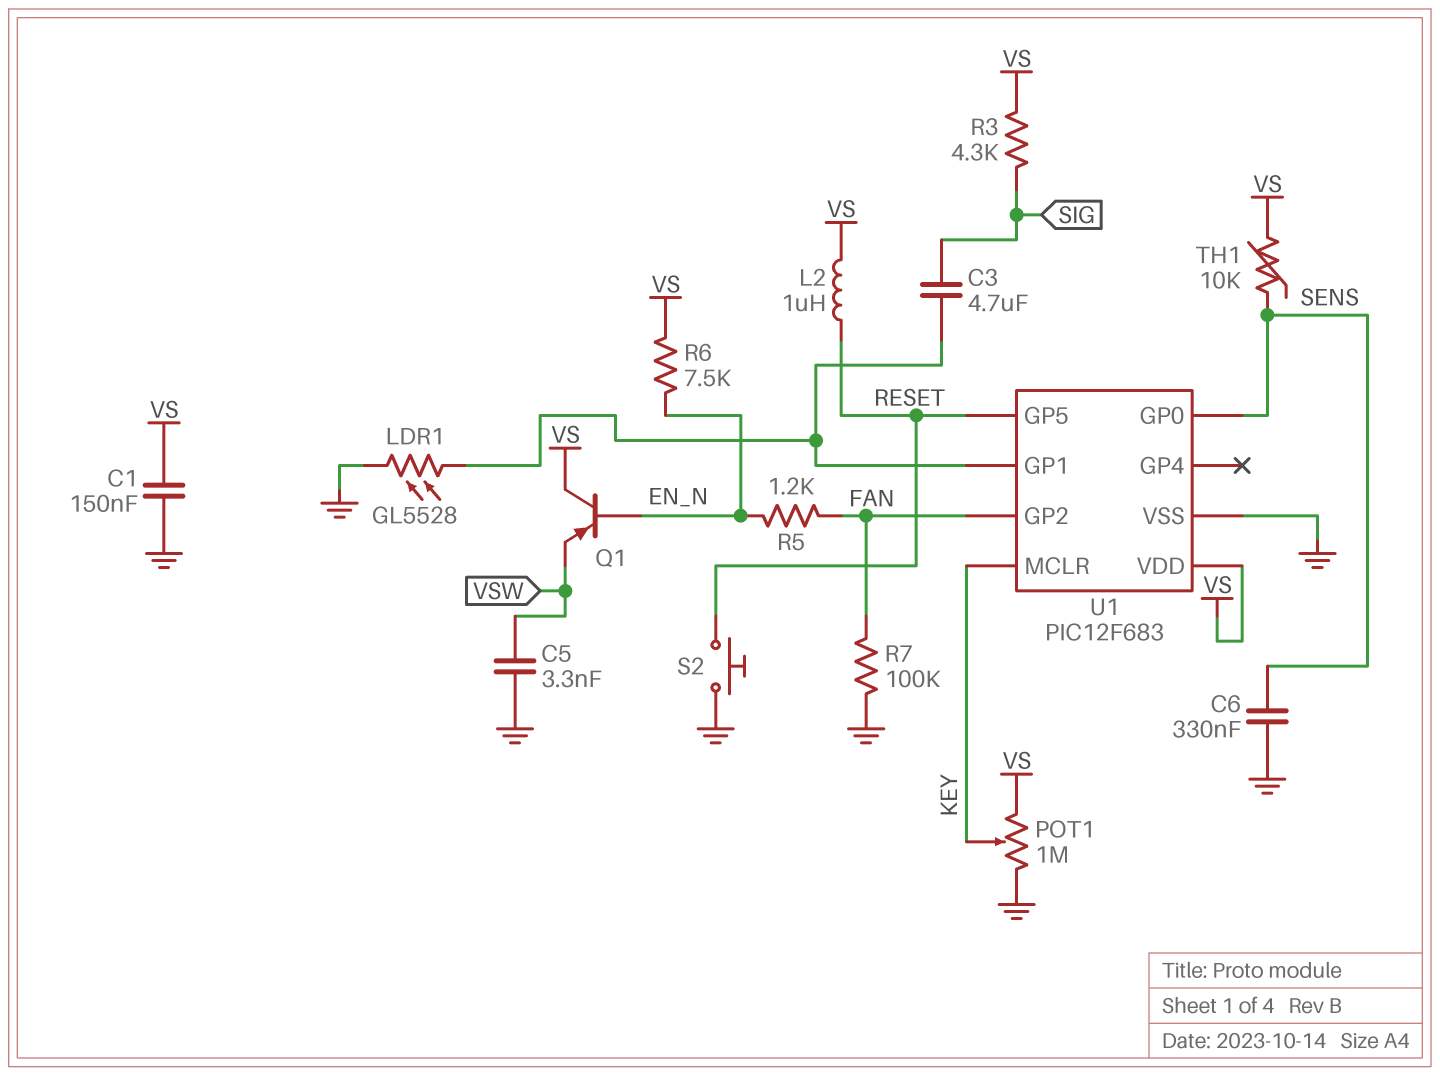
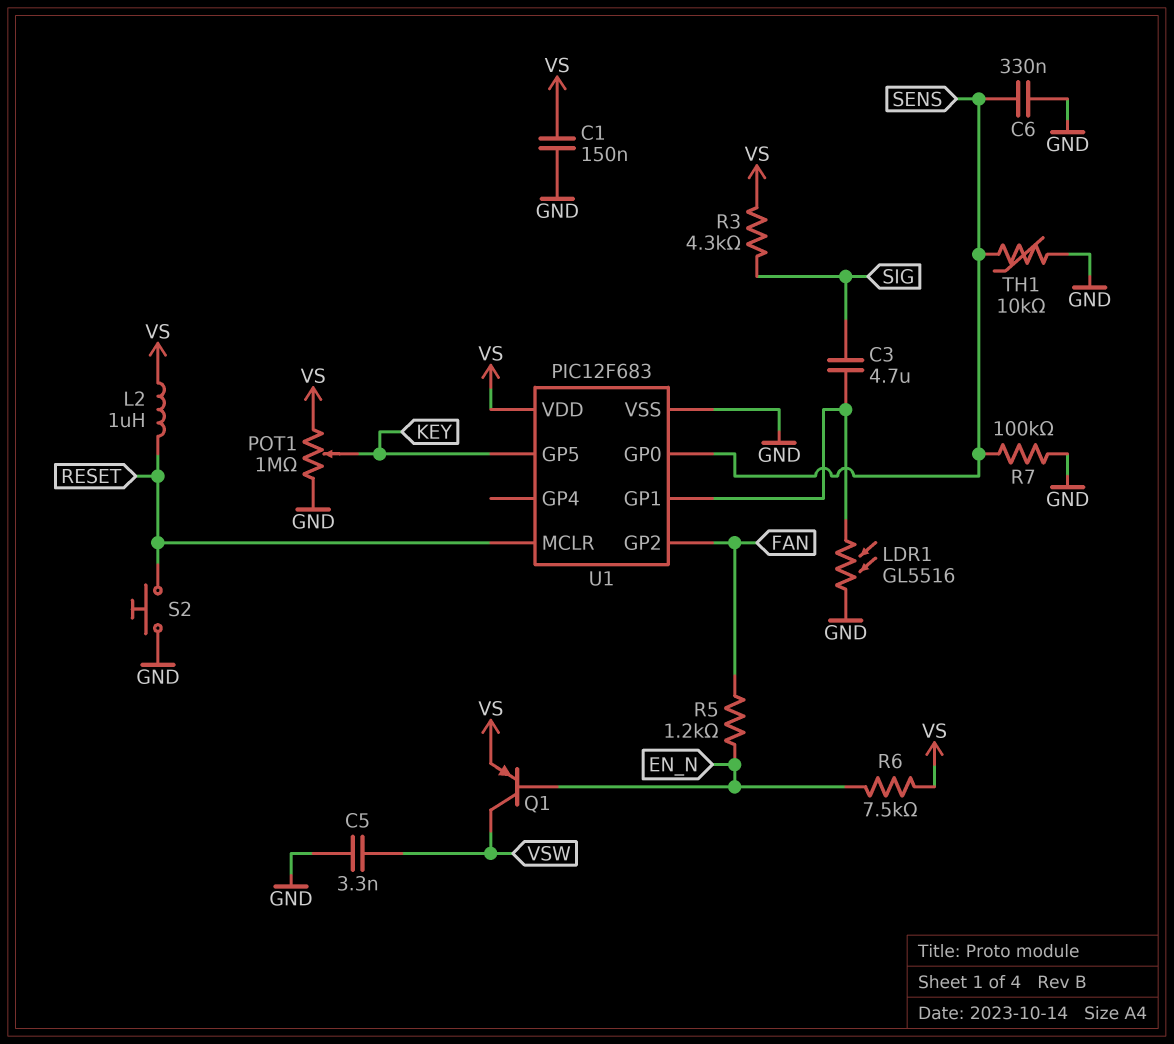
LDR1: GL5528 (GND, U1/GP1) -> GL5516 (GND, U1/GP1)
Q1: PNP (B EN_N, C VS, E VSW) -> PNP (B EN_N, C VSW, E VS)
R7: 100k (FAN, GND) -> 100k (GND, SENS)
TH1: 10k (SENS, VS) -> 10k (GND, SENS)
U1 pin GP5: RESET -> KEY
U1 pin MCLR: KEY -> RESET

